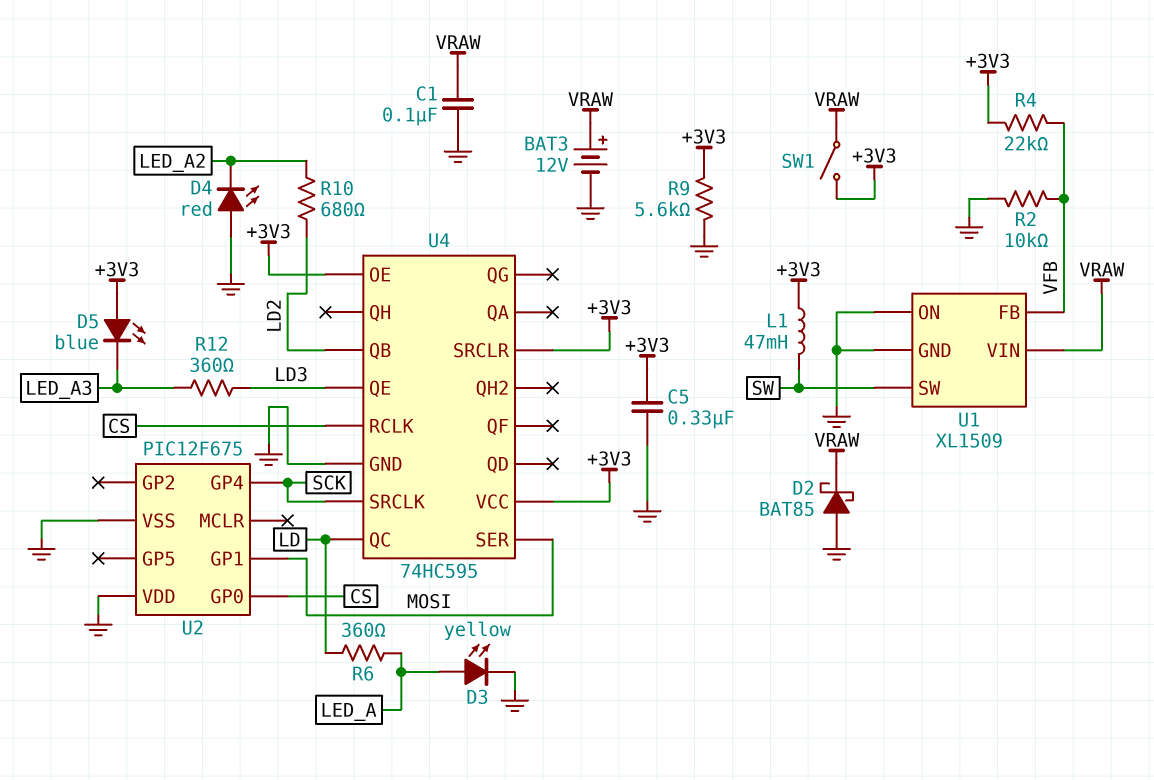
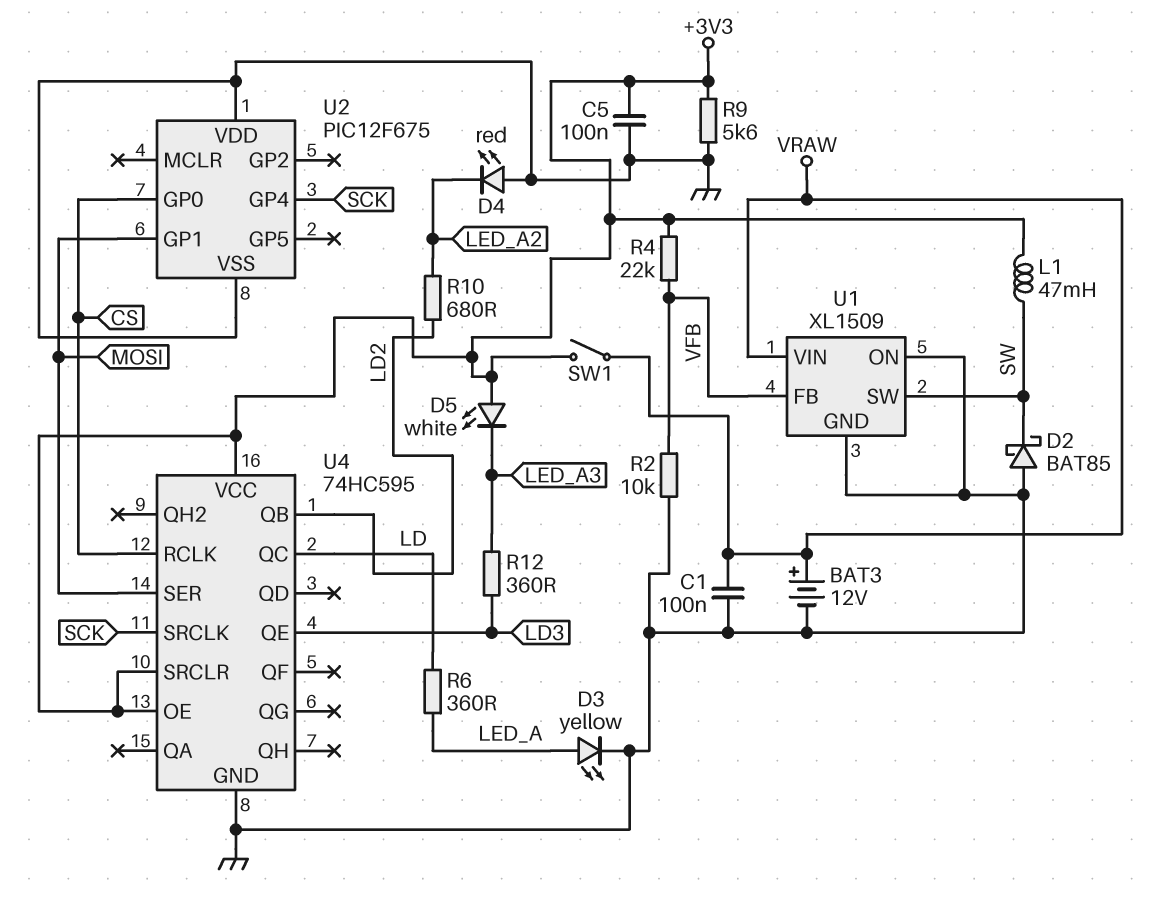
C5: 330nF (+3V3, GND) -> 100nF (+3V3, GND)
D2: schottky BAT85 (A GND, K VRAW) -> schottky BAT85 (A GND, K SW)
D5: LED blue (A +3V3, K LED_A3) -> LED white (A +3V3, K LED_A3)

